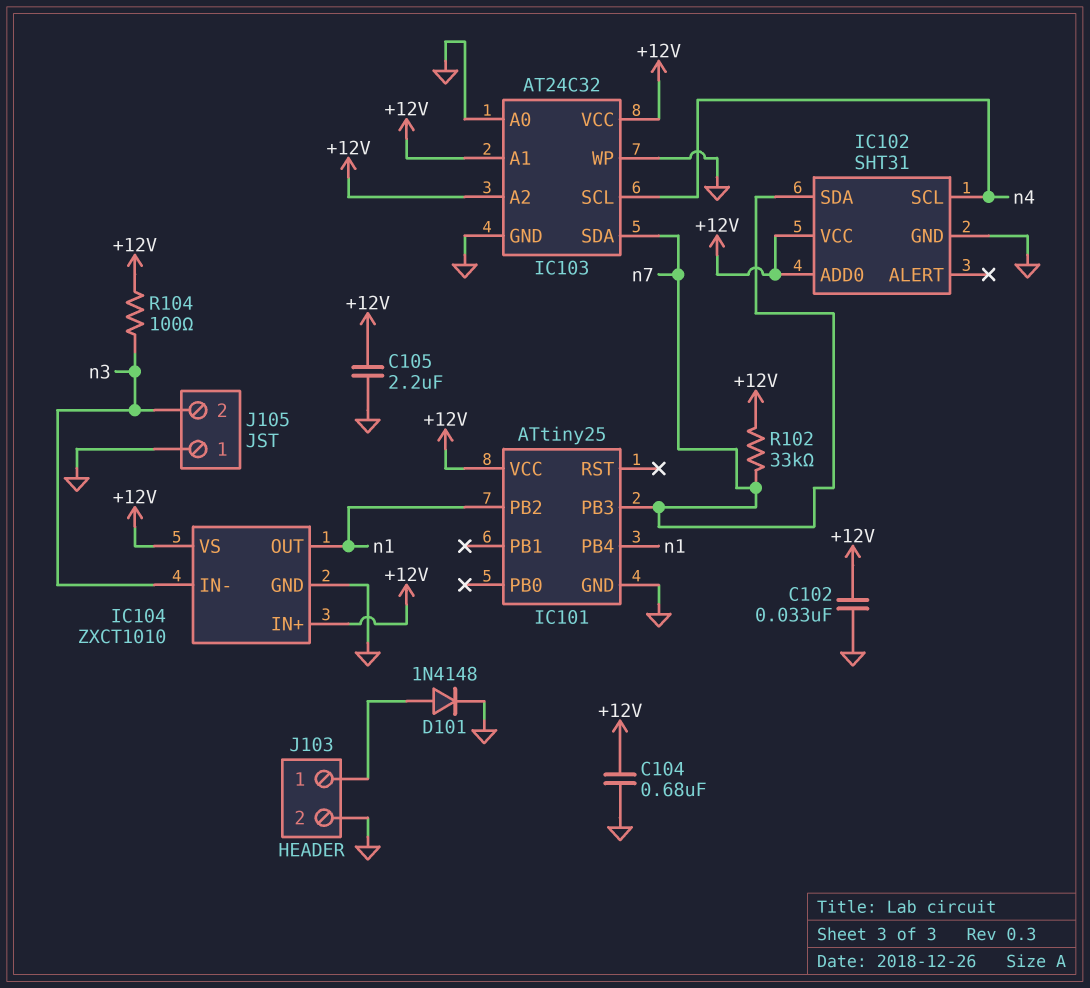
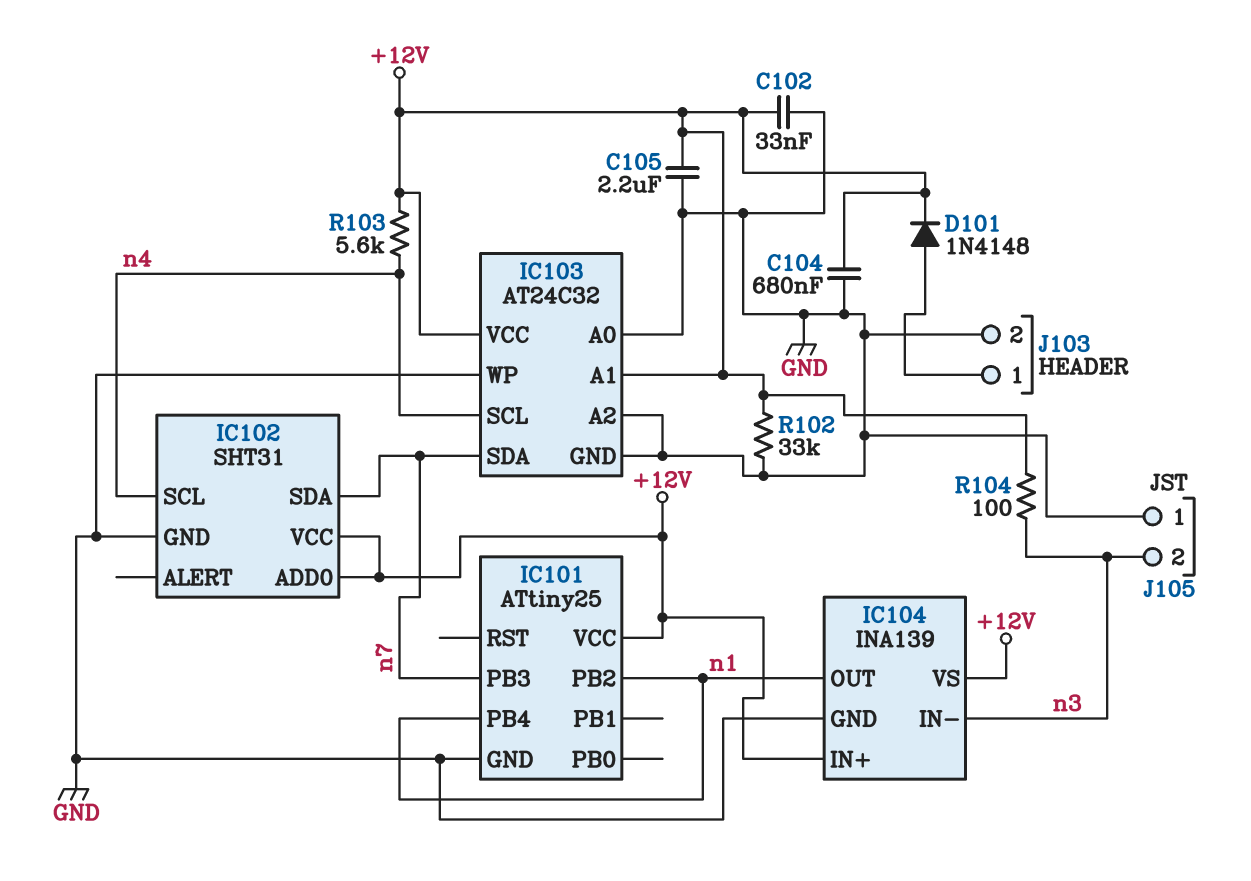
D101: diode 1N4148 (A J103/1, K GND) -> diode 1N4148 (A J103/1, K +12V)
IC103 pin A2: +12V -> GND
IC104: ZXCT1010 -> INA139
R102: 33k (+12V, n7) -> 33k (+12V, GND)
R103: none -> 5.6k (+12V, n4)

